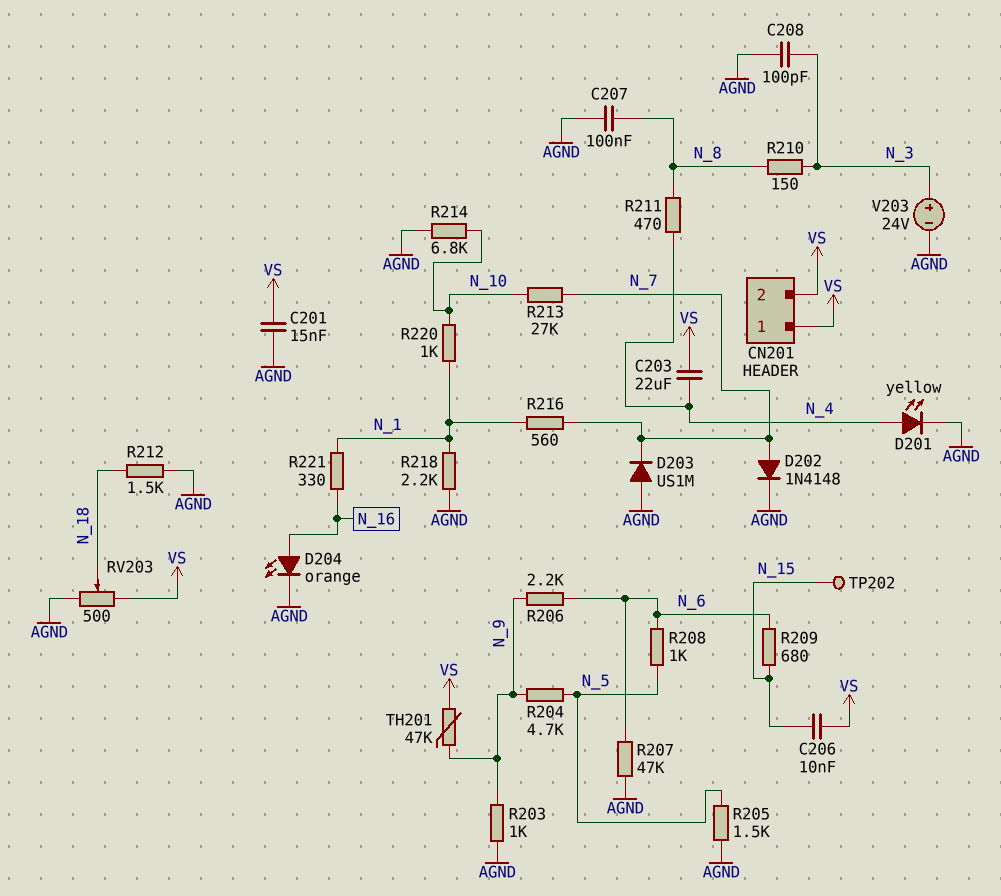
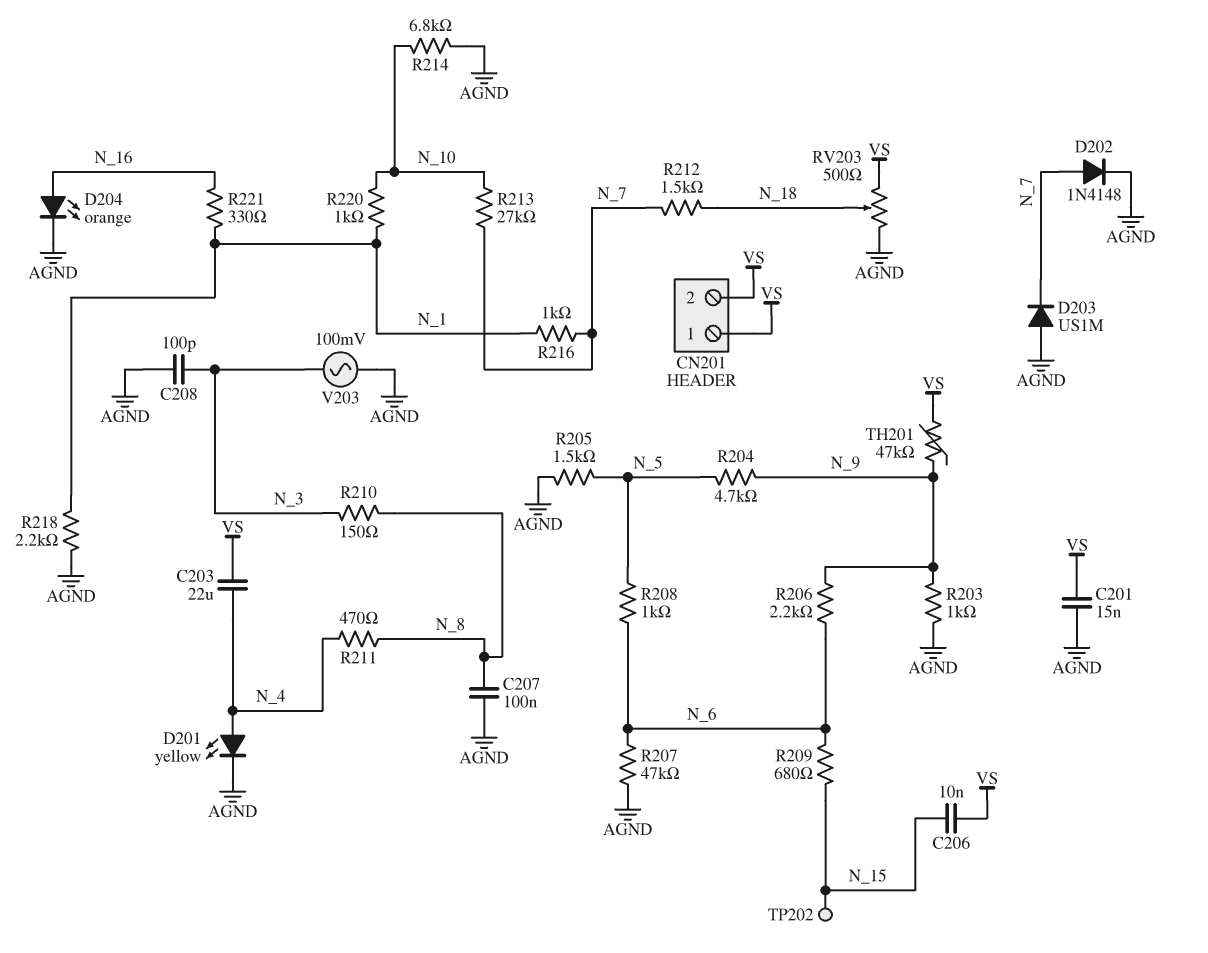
R212: 1.5k (AGND, N_18) -> 1.5k (N_7, N_18)
R216: 560 (N_1, N_7) -> 1k (N_1, N_7)
V203: 24V (plus N_3, minus AGND) -> AC 100mV (AGND, N_3)

